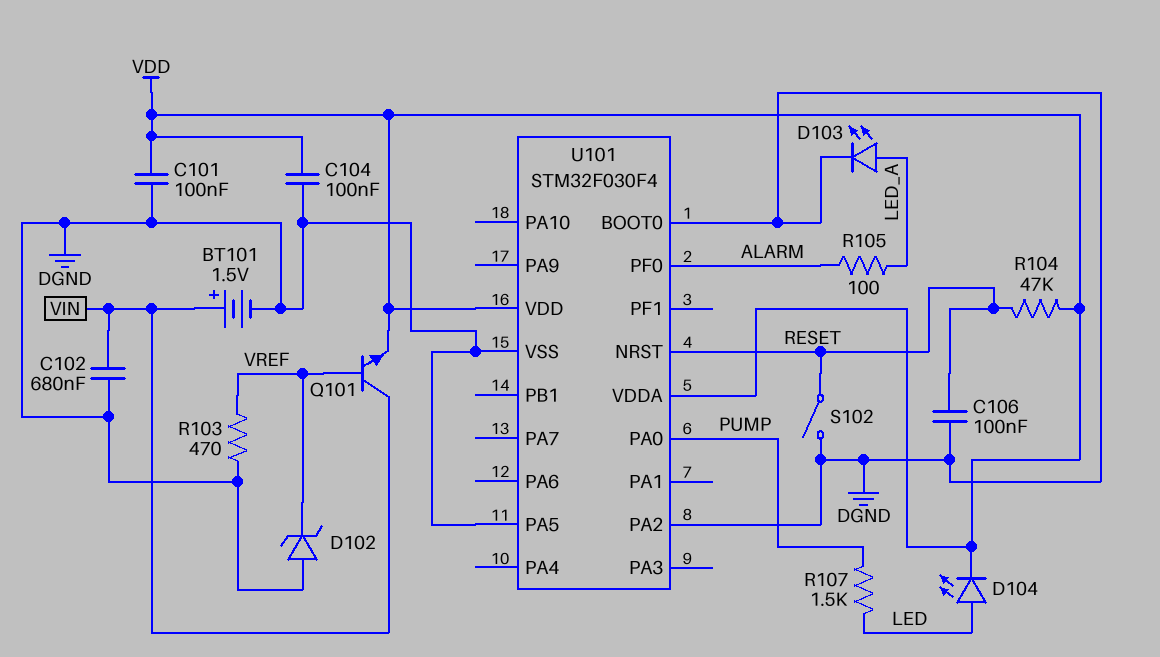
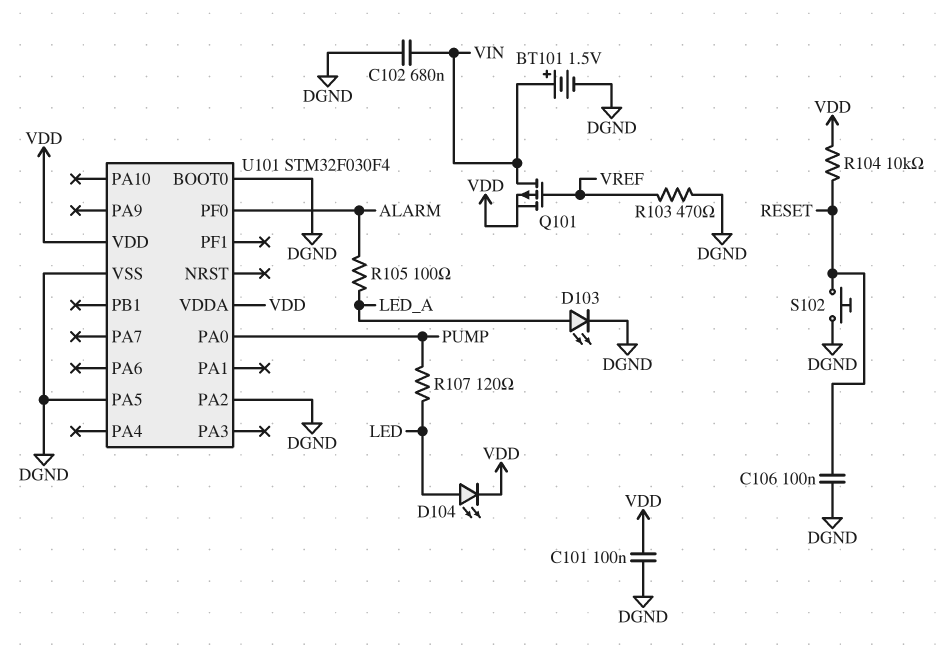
C104: 100nF (DGND, VDD) -> none
D102: zener (A DGND, K VREF) -> none
Q101: NPN (B VREF, C VIN, E VDD) -> PMOS (G VREF, D VIN, S VDD)
R104: 47k (RESET, VDD) -> 10k (RESET, VDD)
R107: 1.5k (LED, PUMP) -> 120 (LED, PUMP)
S102: switch (DGND, RESET) -> button (DGND, RESET)
U101 pin NRST: RESET -> none

